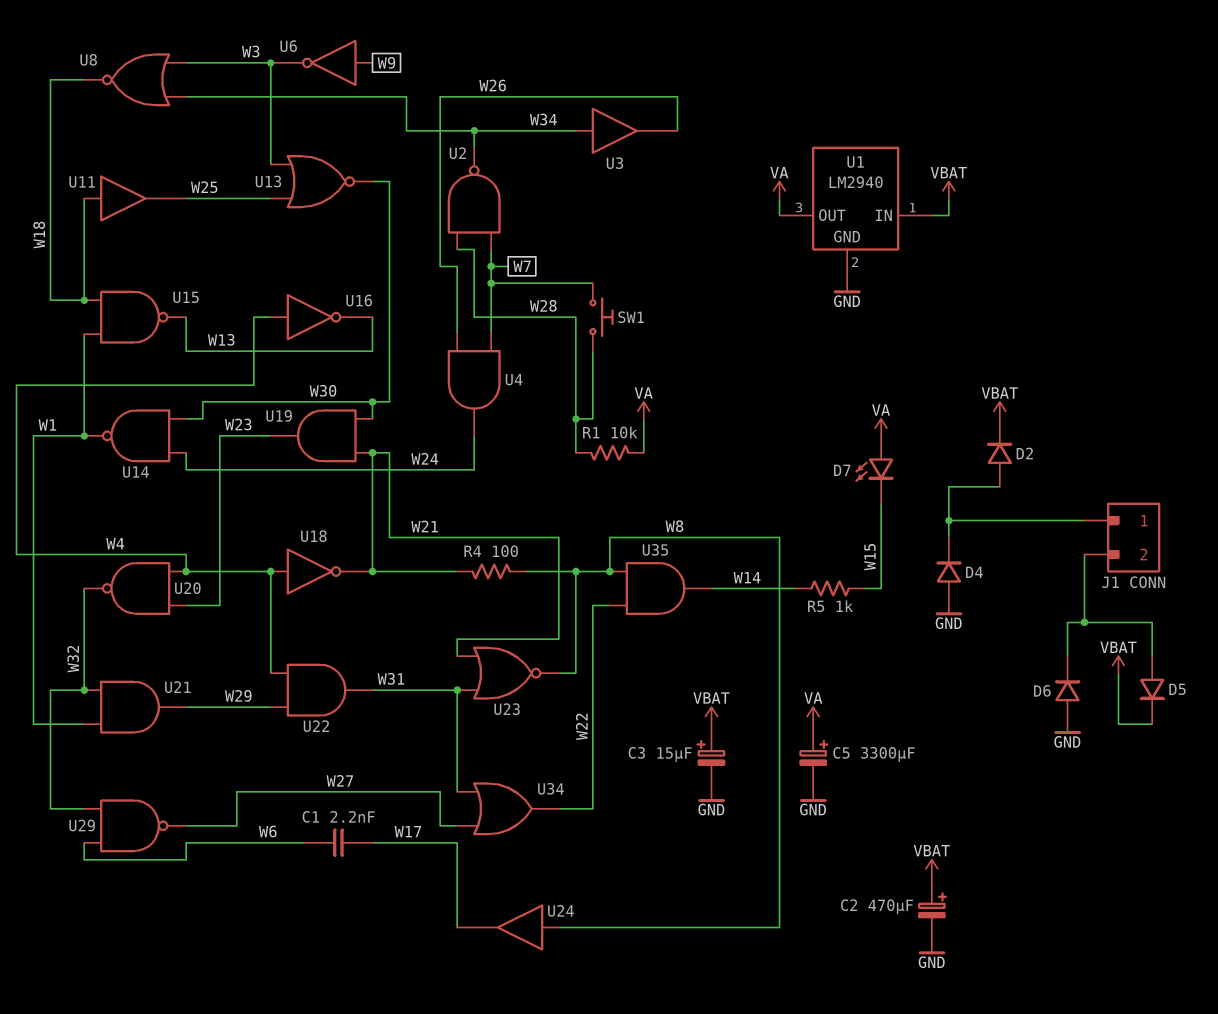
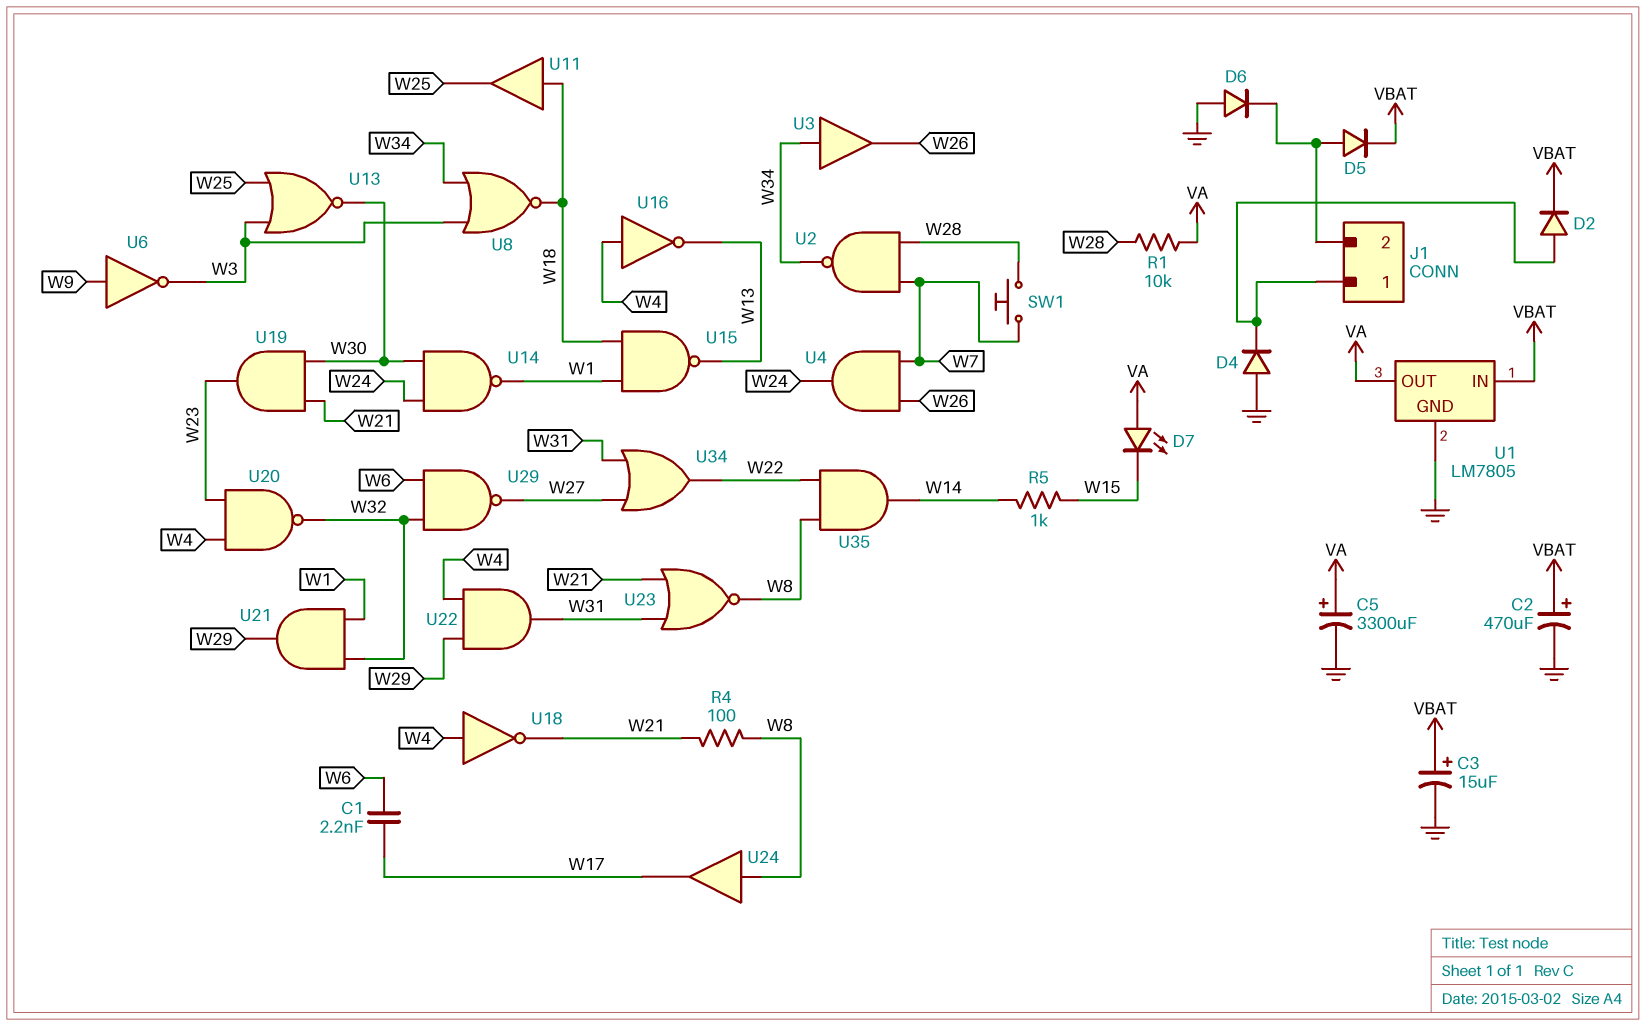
U1: LM2940 -> LM7805

